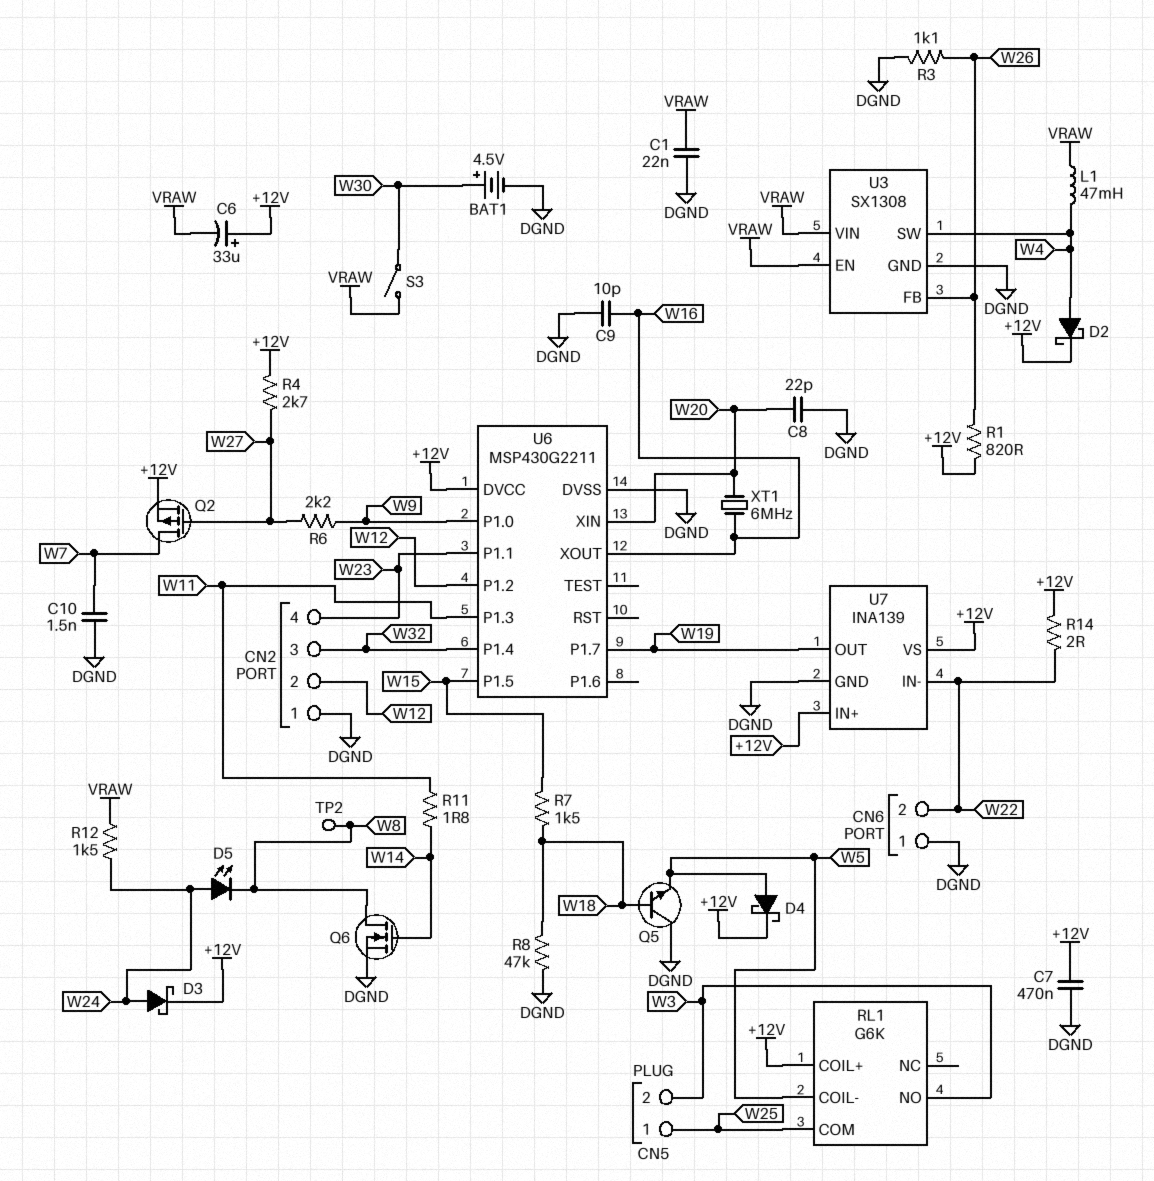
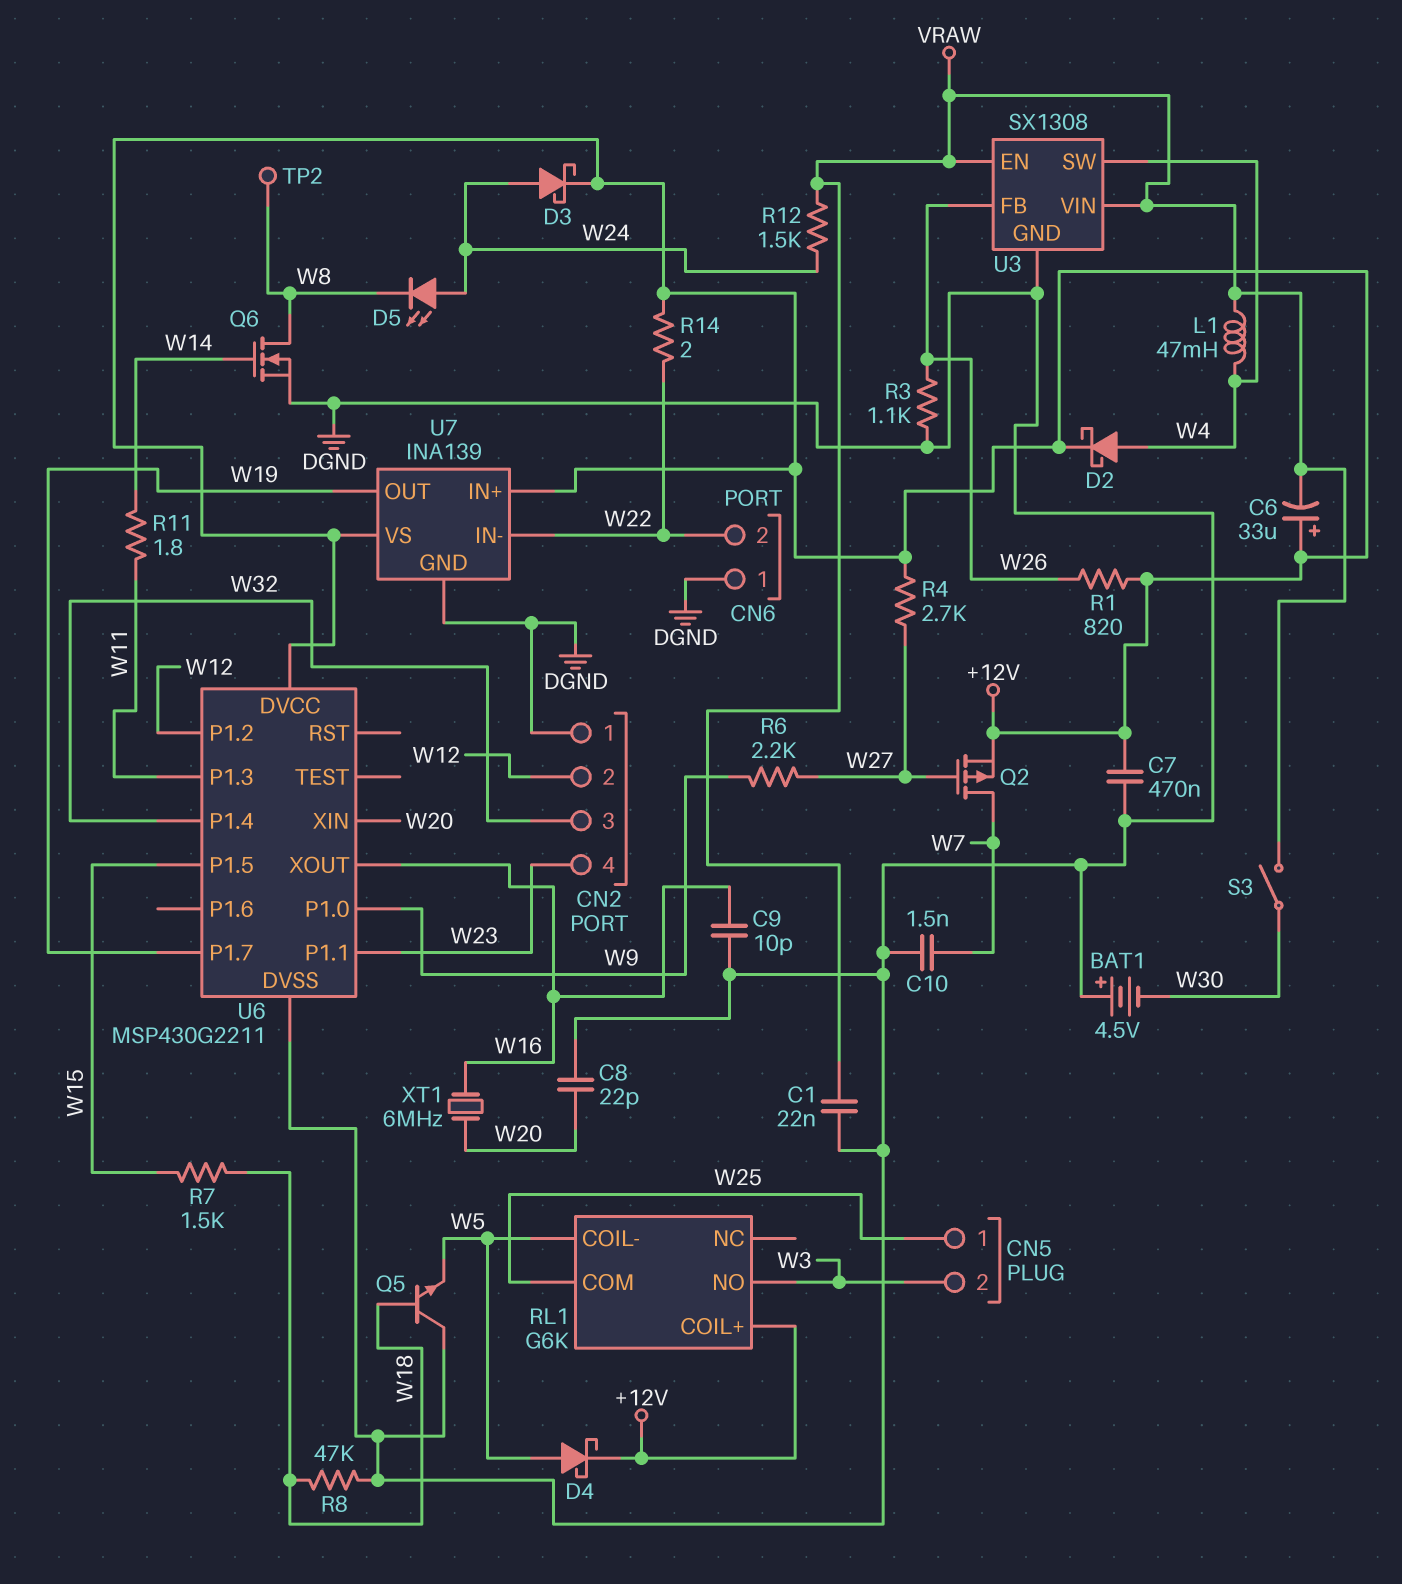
BAT1: 4.5V (plus W30, minus DGND) -> 4.5V (plus DGND, minus W30)

